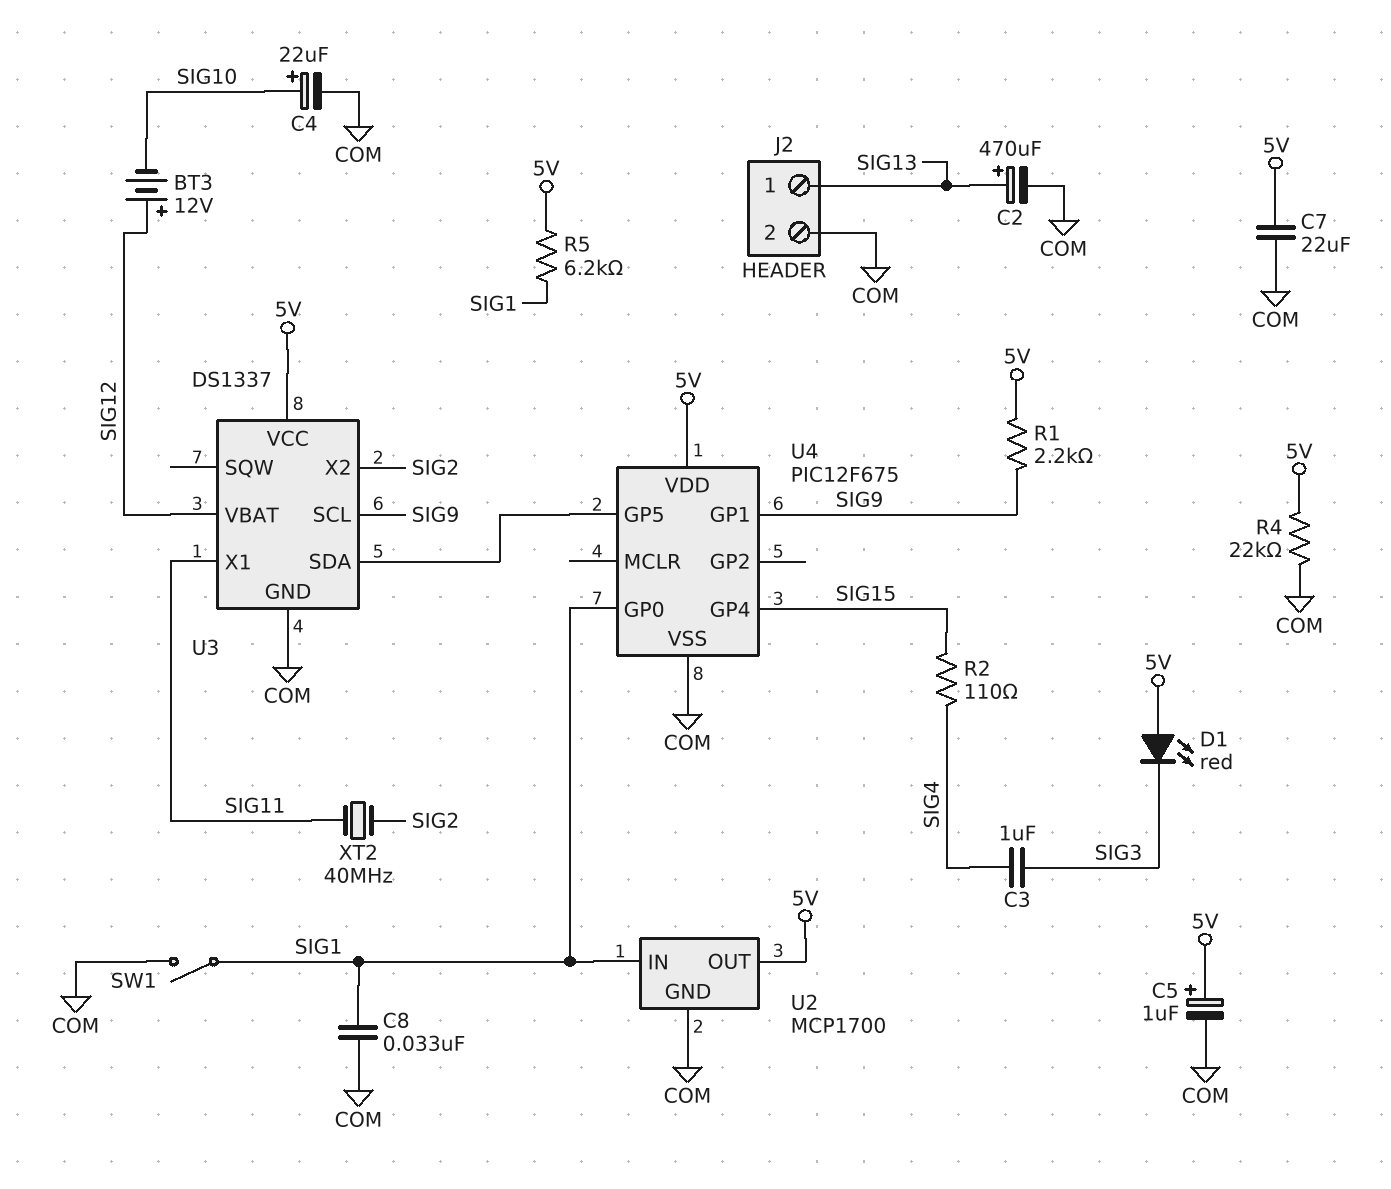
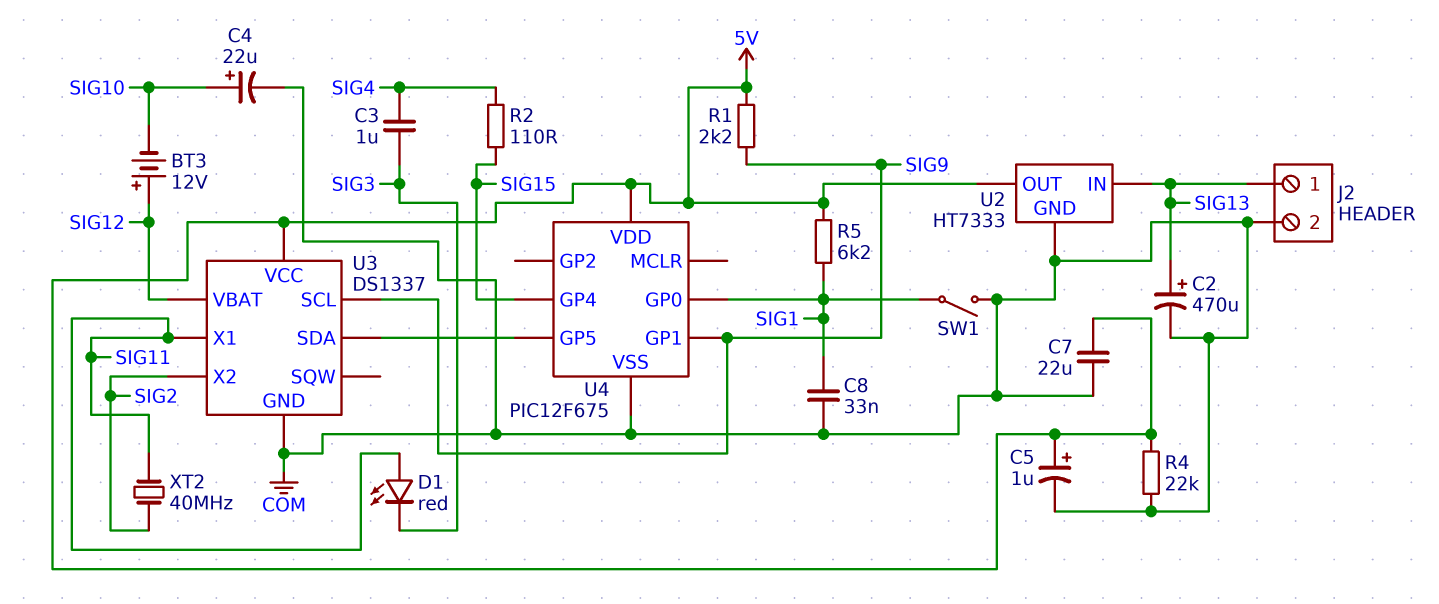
D1: LED red (A 5V, K SIG3) -> LED red (A SIG11, K SIG3)
U2: MCP1700 -> HT7333
U2 pin IN: SIG1 -> SIG13

